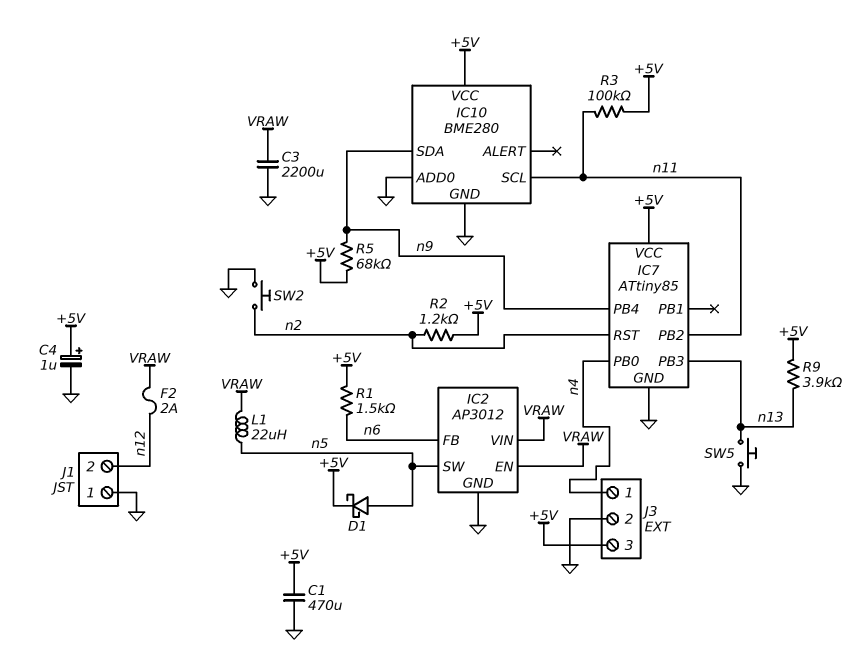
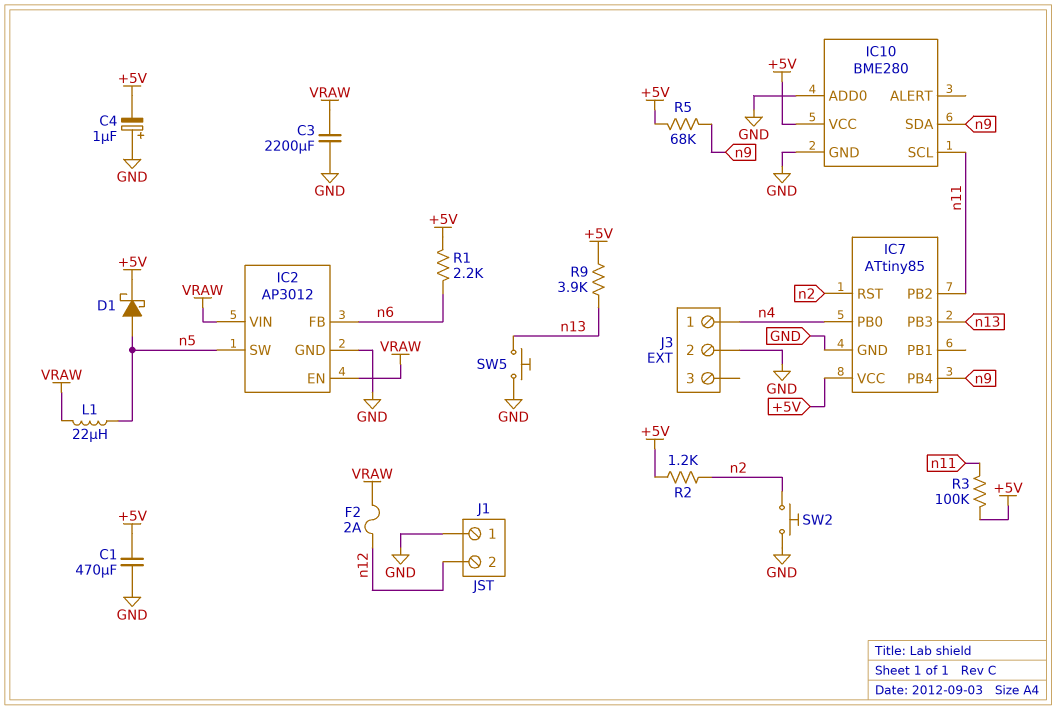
C4: 1uF (plus +5V, minus GND) -> 1uF (plus GND, minus +5V)
J3 pin 3: +5V -> none
R1: 1.5k (+5V, n6) -> 2.2k (+5V, n6)

